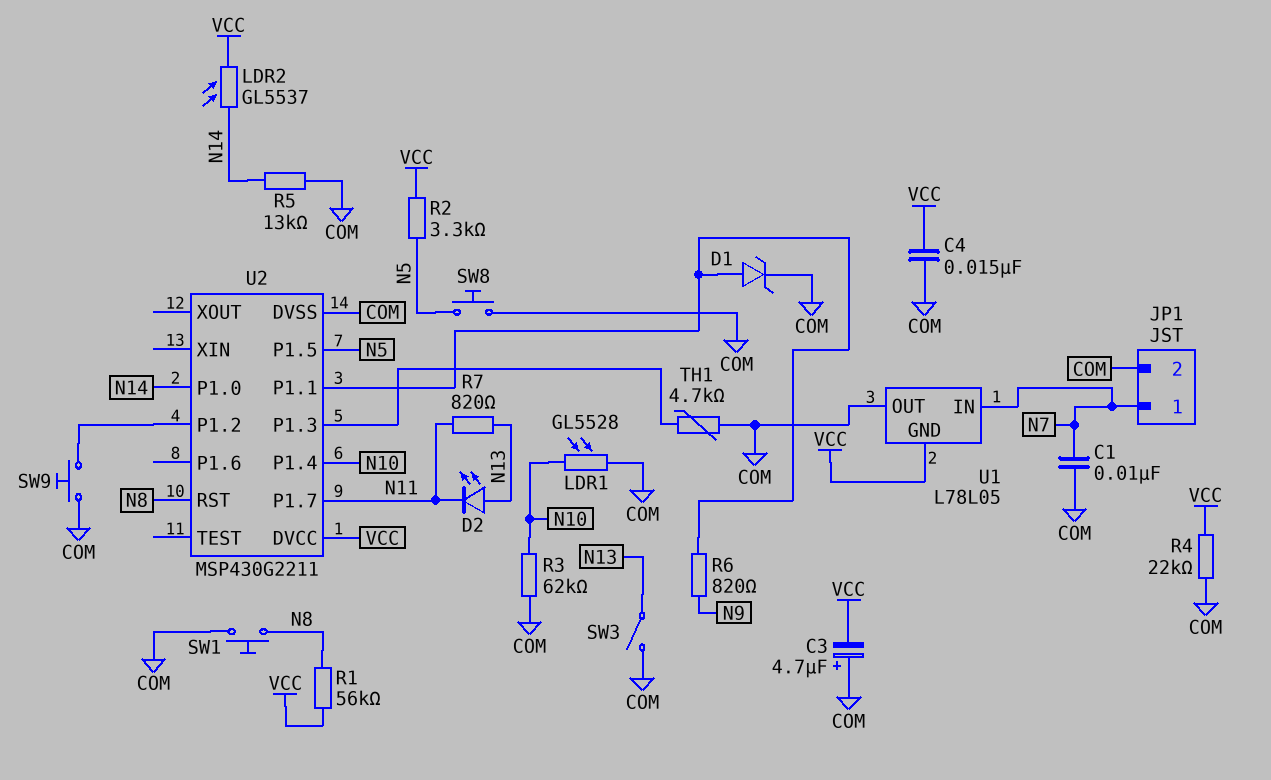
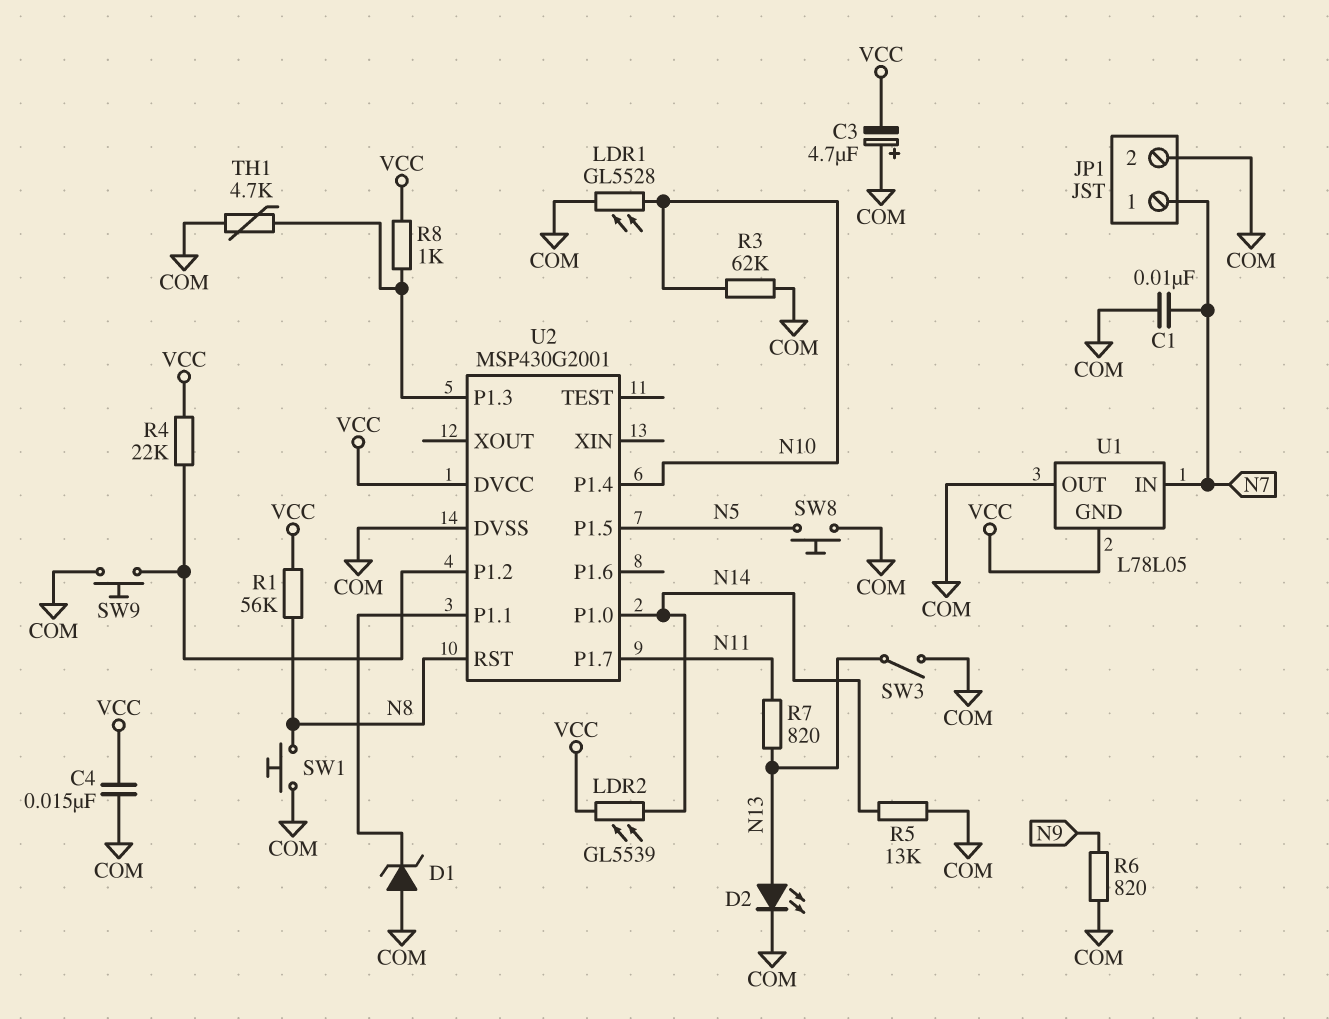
D1: zener (A U2/P1.1, K COM) -> zener (A COM, K U2/P1.1)
D2: LED (A N13, K N11) -> LED (A N13, K COM)
LDR2: GL5537 (N14, VCC) -> GL5539 (N14, VCC)
R2: 3.3k (N5, VCC) -> none
R4: 22k (COM, VCC) -> 22k (U2/P1.2, VCC)
R6: 820 (N9, U2/P1.1) -> 820 (COM, N9)
R8: none -> 1k (U2/P1.3, VCC)
U2: MSP430G2211 -> MSP430G2001

